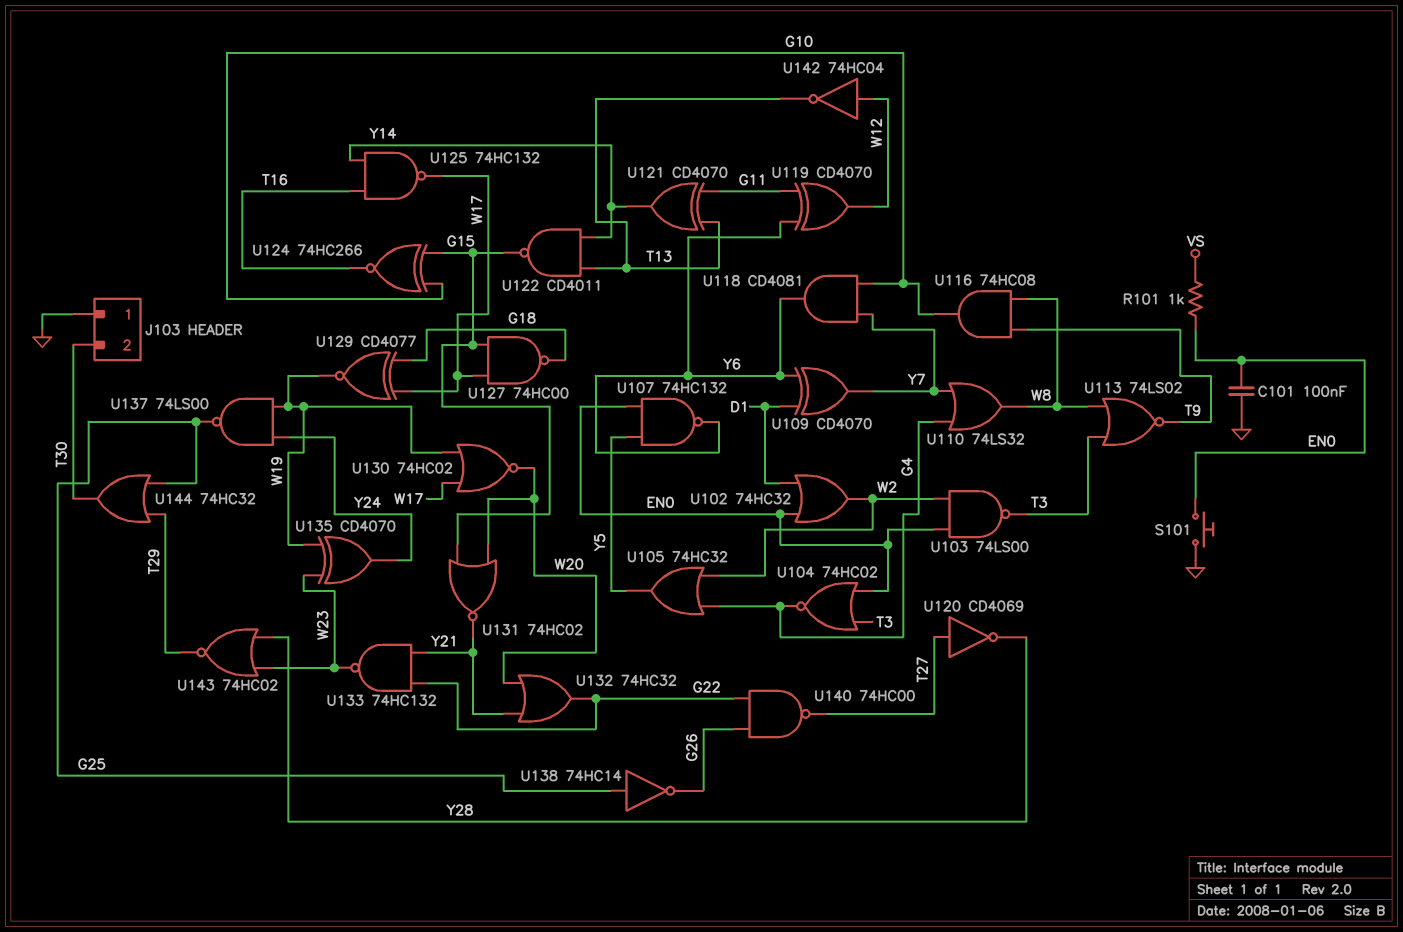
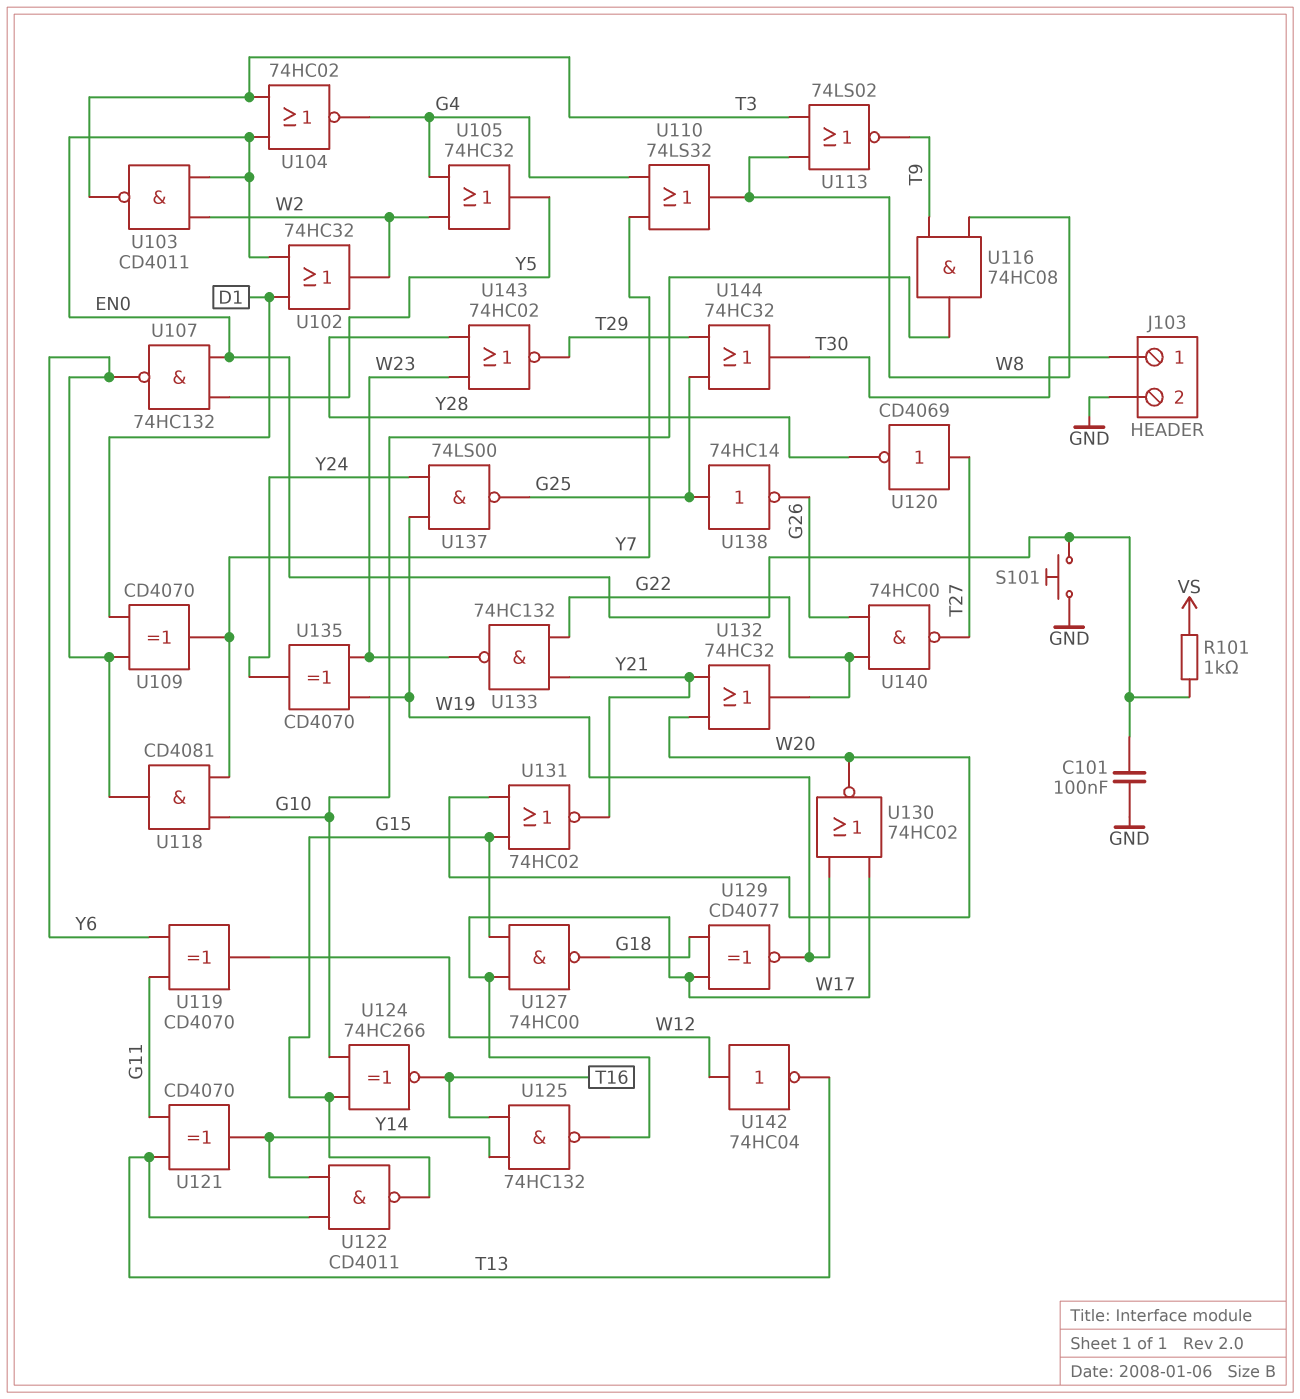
J103 pin 1: GND -> T30
J103 pin 2: T30 -> GND
U103: NAND 74LS00 (in EN0, in W2, out T3) -> NAND CD4011 (in EN0, in W2, out T3)

